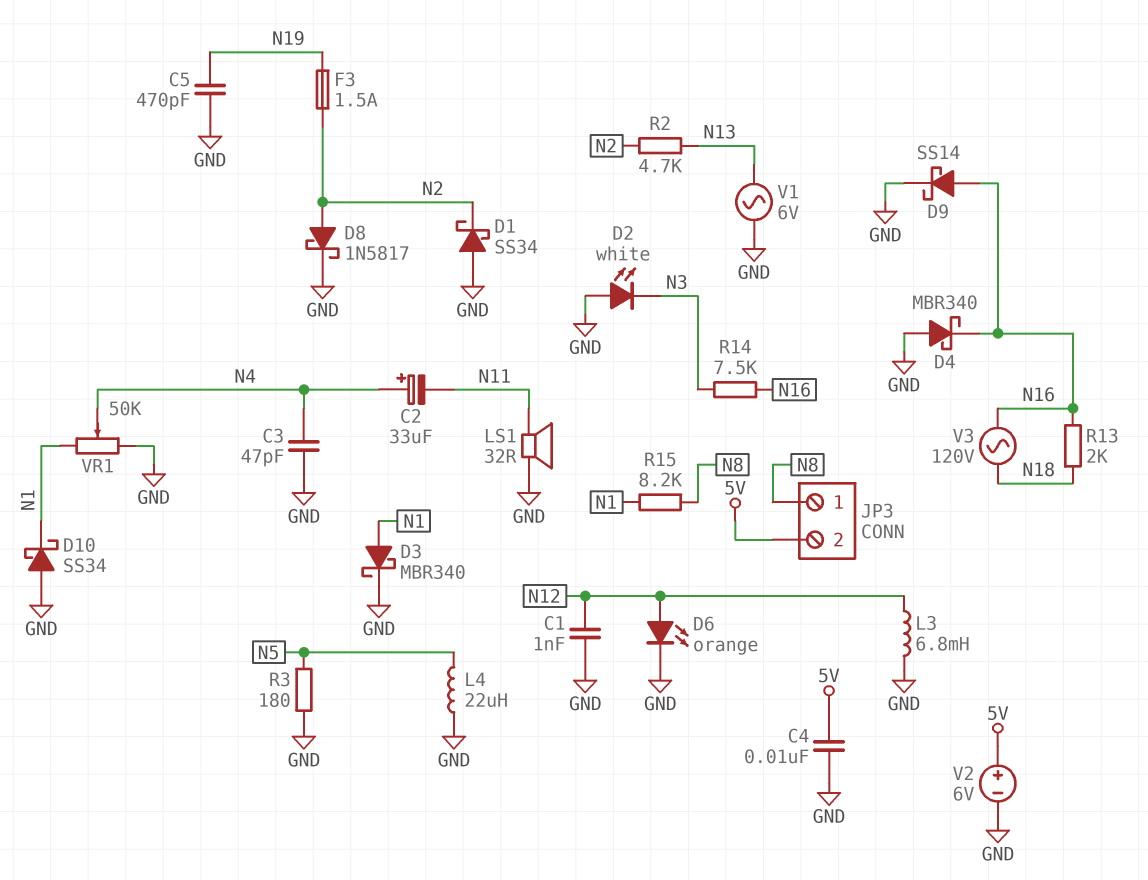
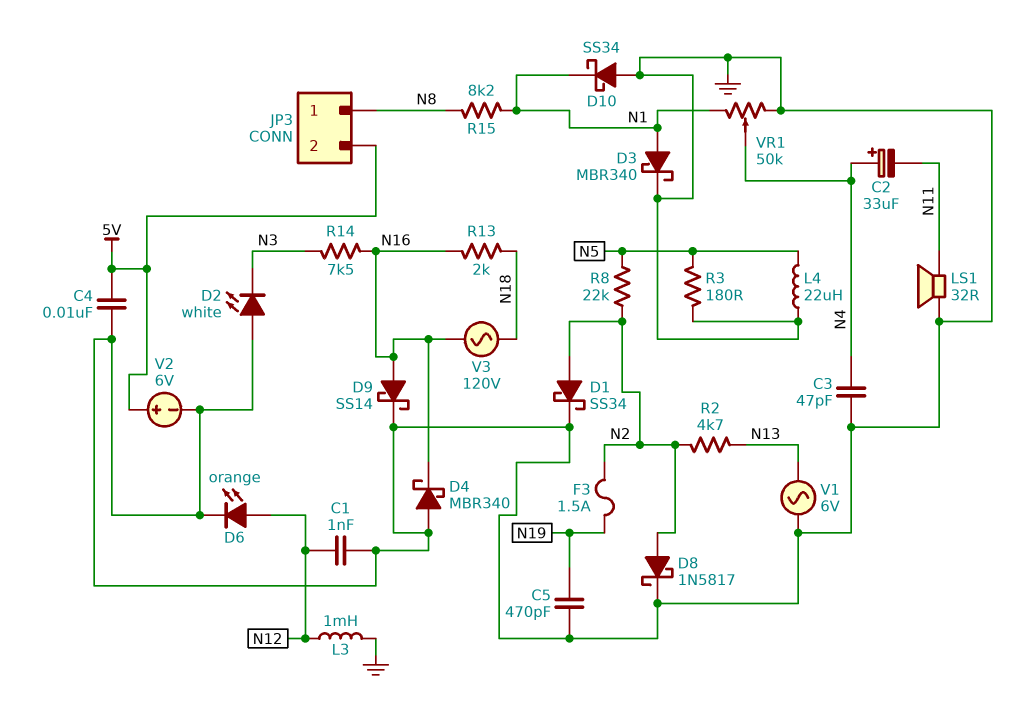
D1: schottky SS34 (A GND, K N2) -> schottky SS34 (A N2, K GND)
L3: 6.8mH (GND, N12) -> 1mH (GND, N12)
R8: none -> 22k (N2, N5)

